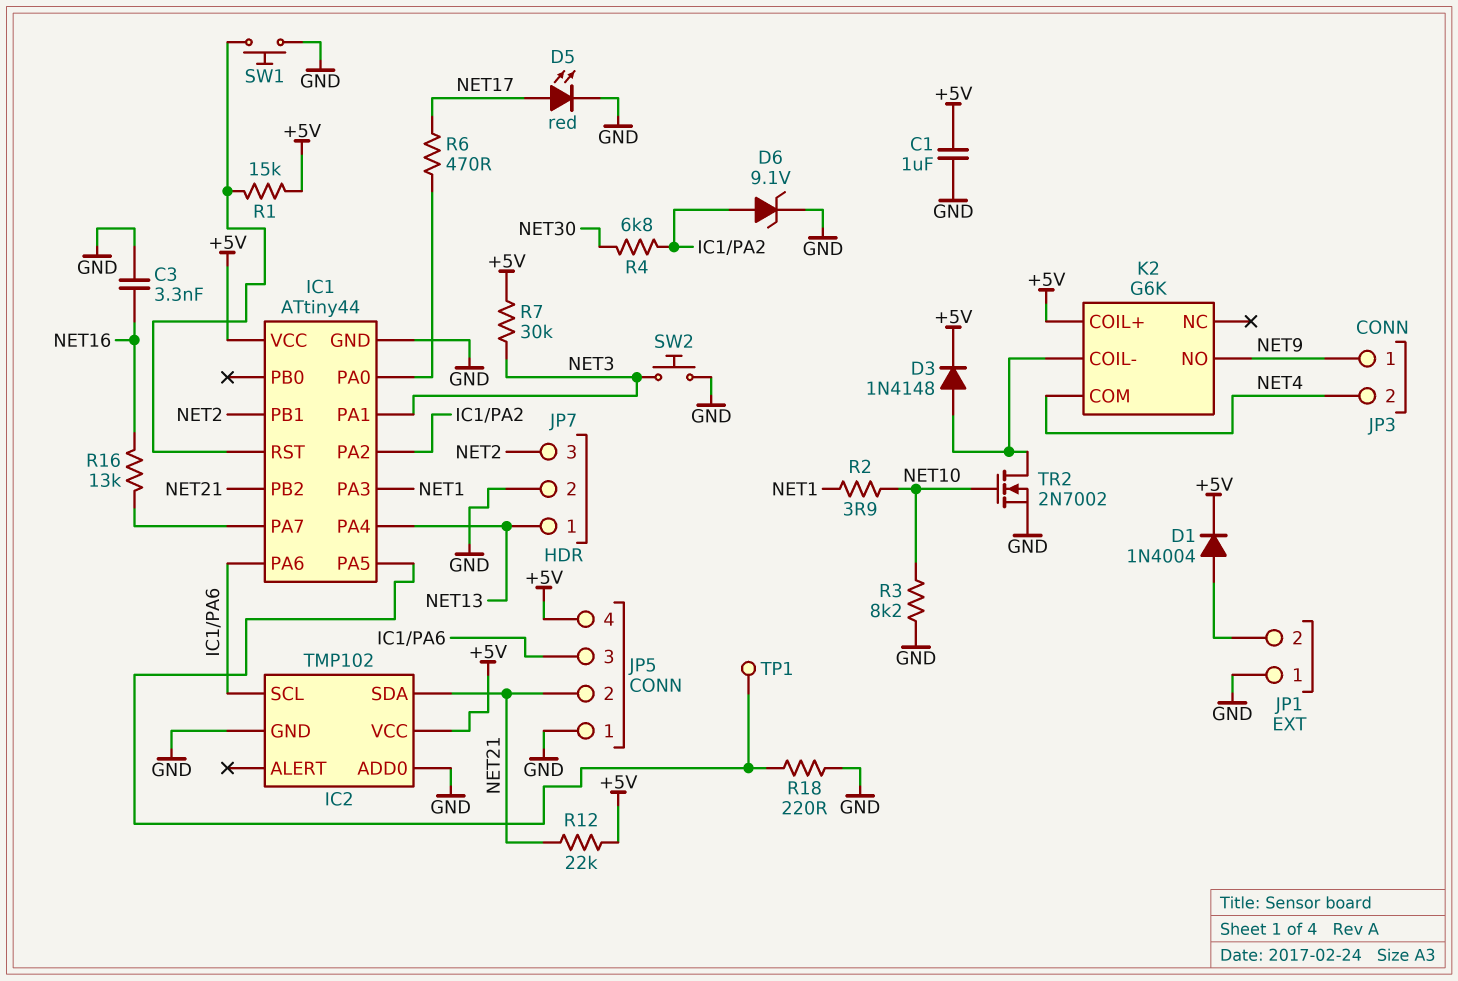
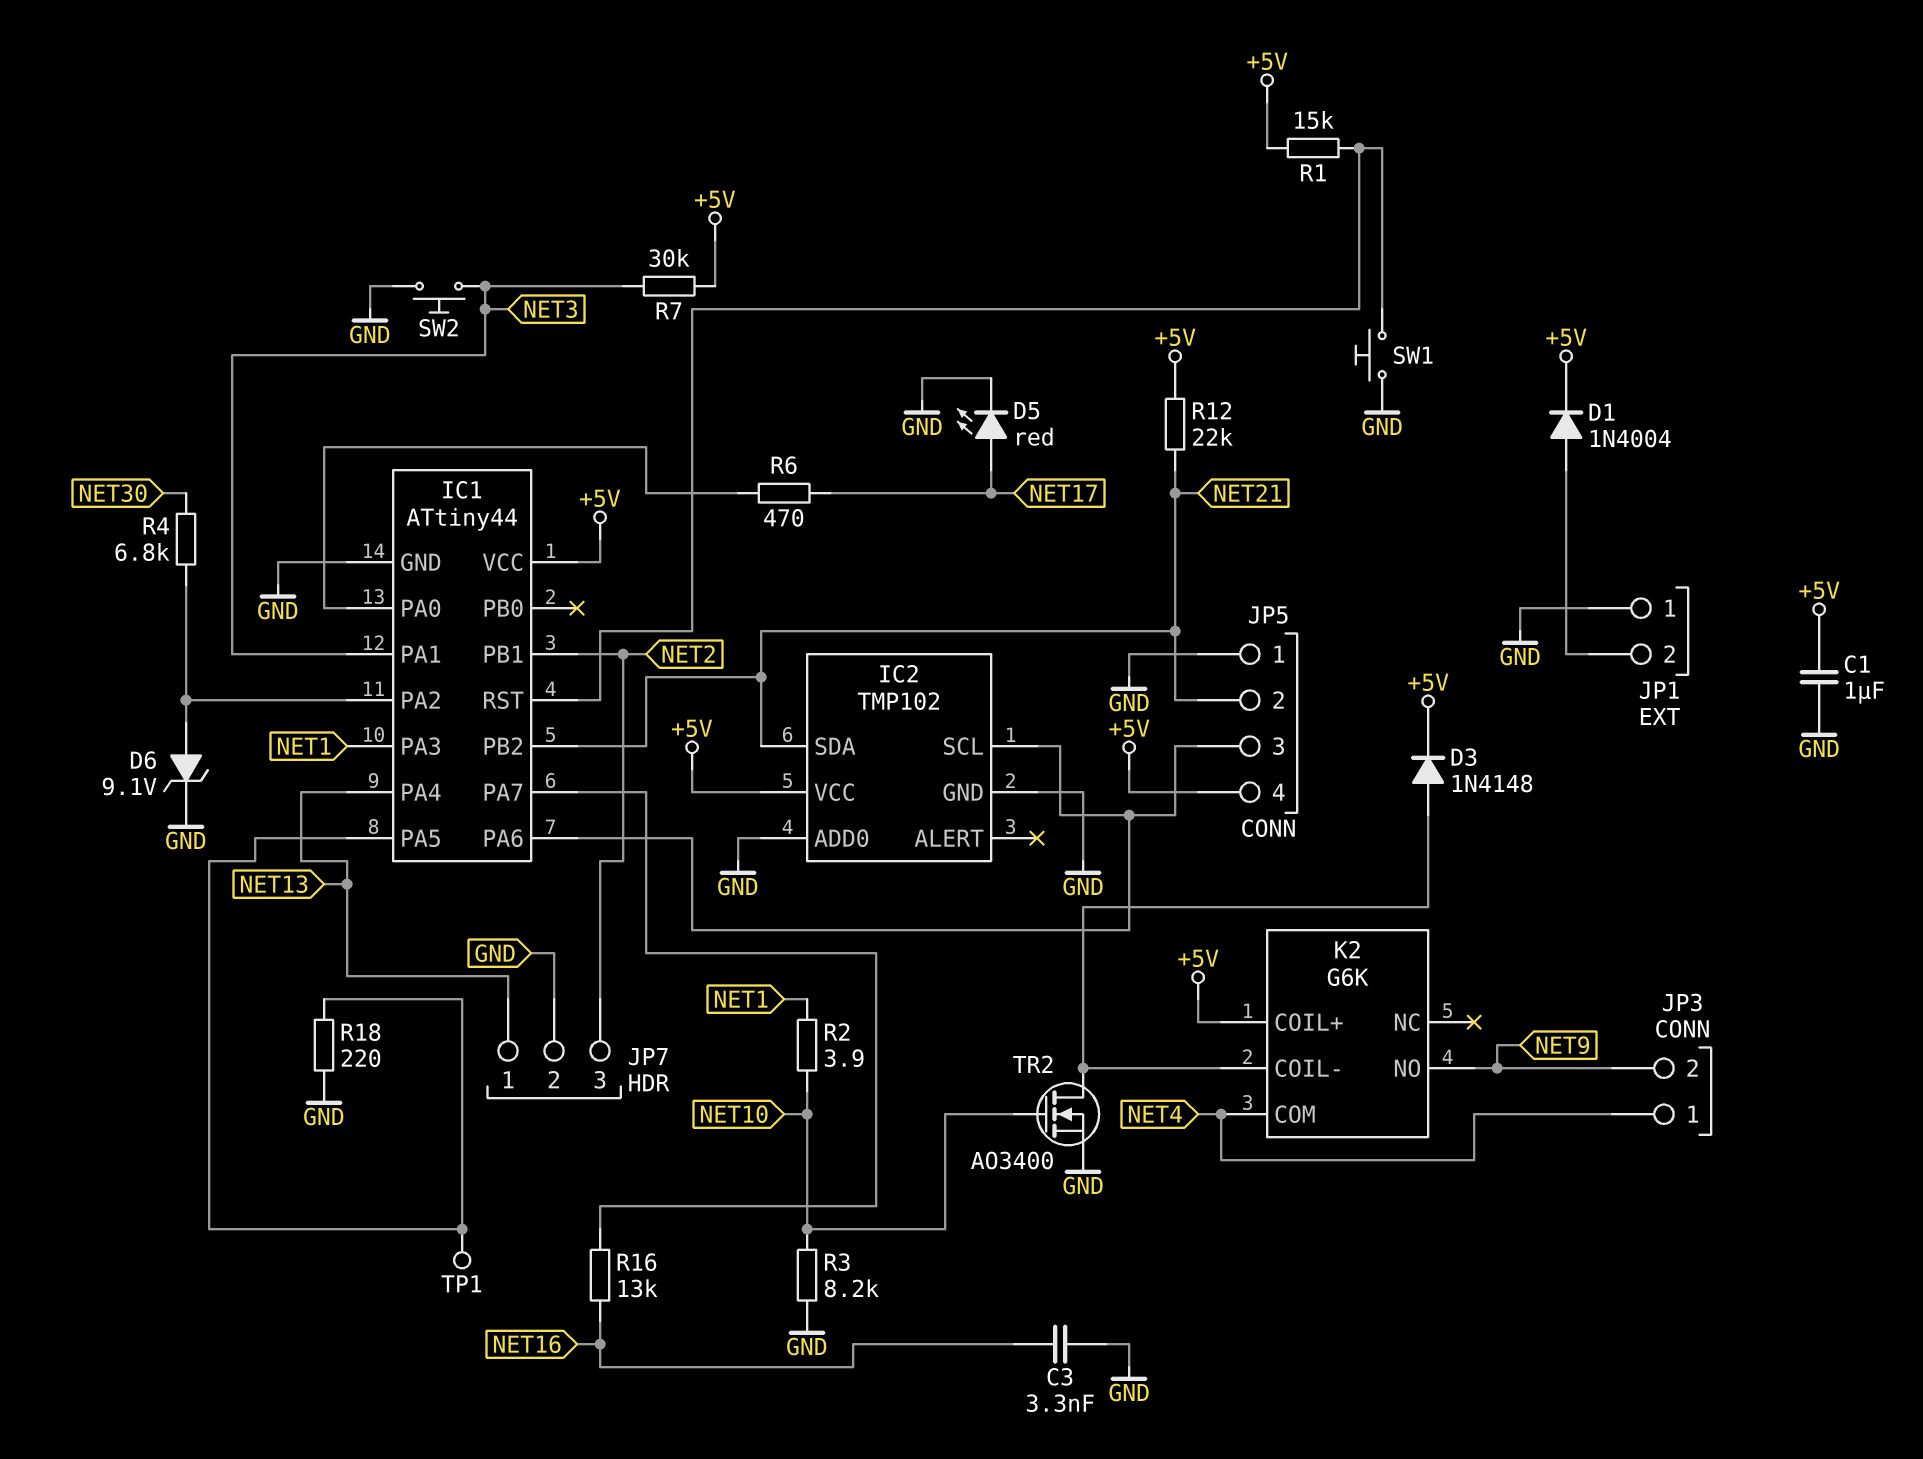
JP3 pin 1: NET9 -> NET4
JP3 pin 2: NET4 -> NET9
TR2: NMOS 2N7002 (G NET10, D K2/COIL-, S GND) -> NMOS AO3400 (G NET10, D K2/COIL-, S GND)

